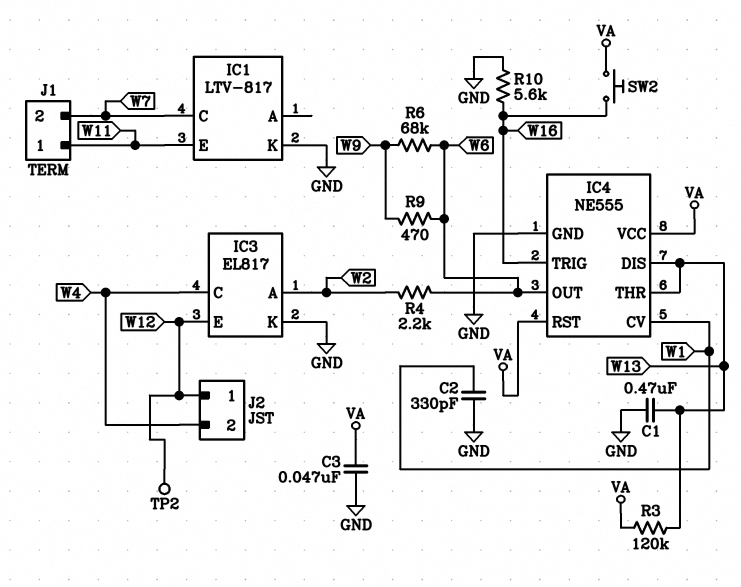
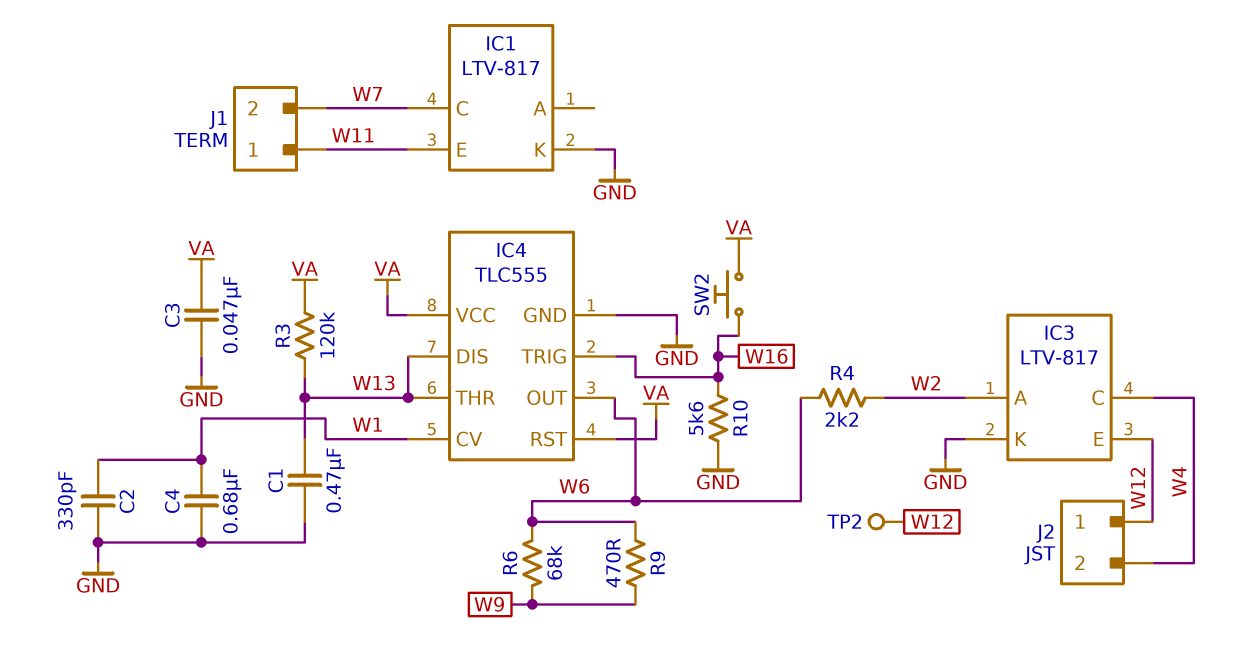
C4: none -> 680nF (GND, W1)
IC3: EL817 -> LTV-817
IC4: NE555 -> TLC555

